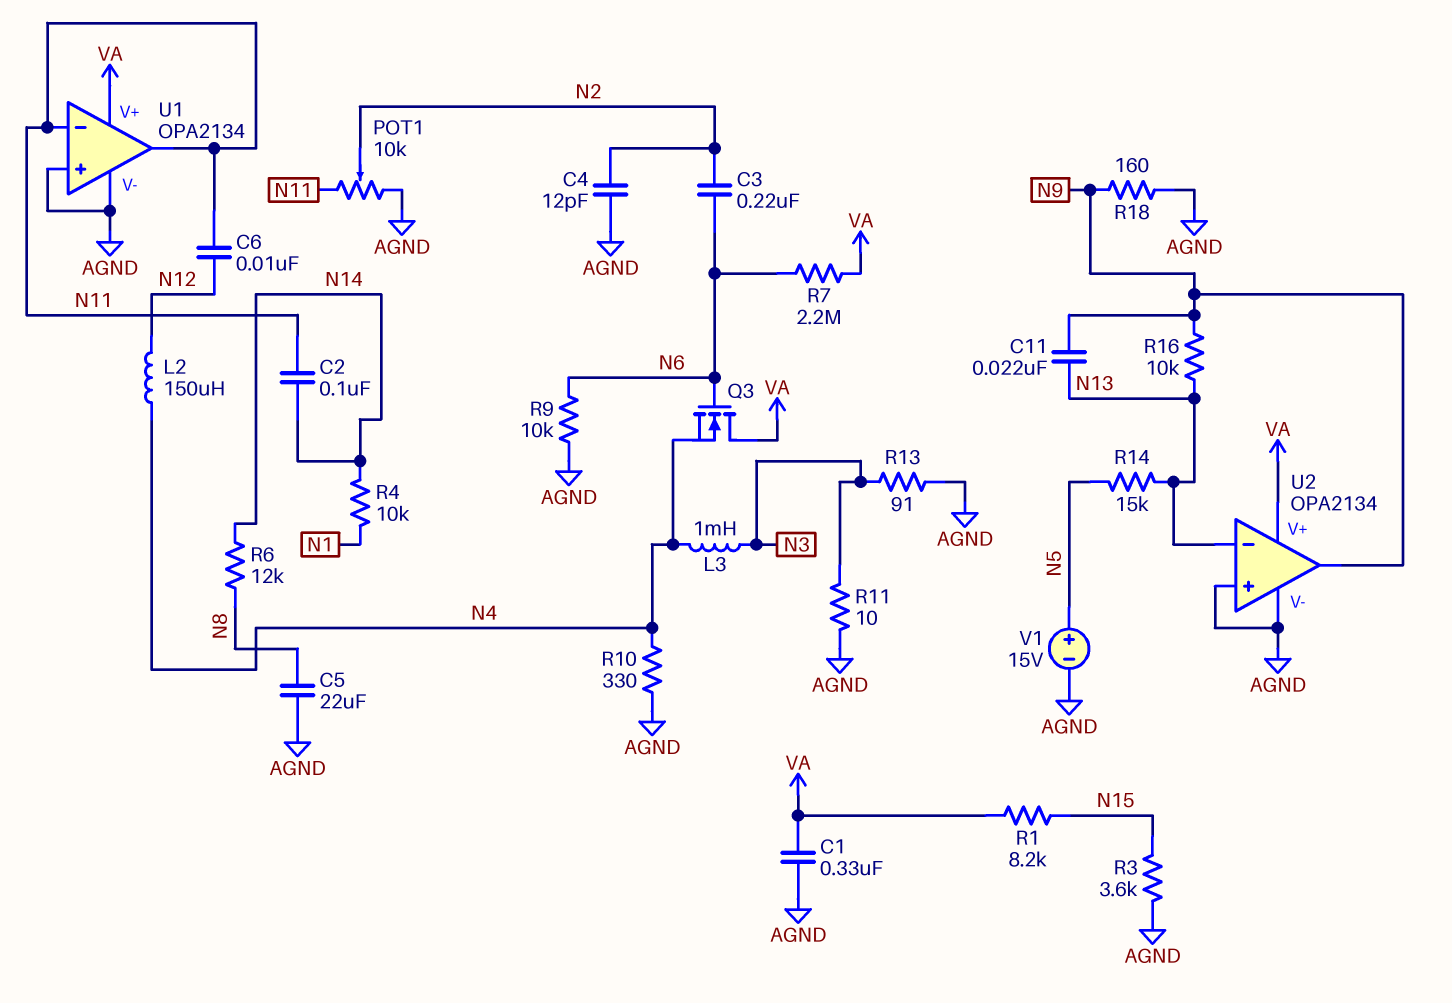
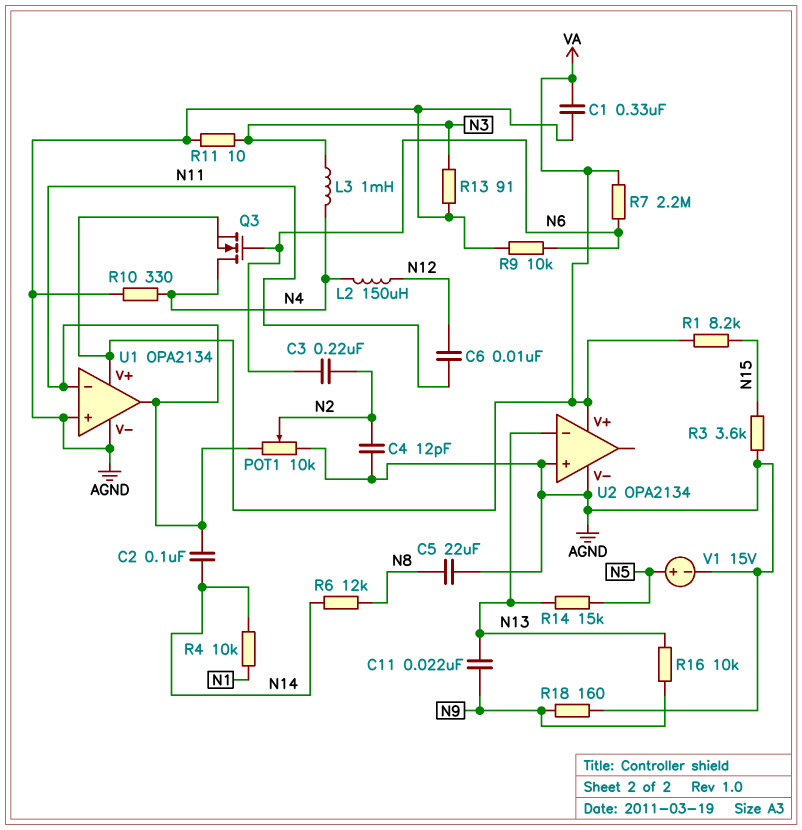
Q3: NMOS (G N6, D VA, S N4) -> NMOS (G N6, D N4, S VA)
U2 pin out: N9 -> none

